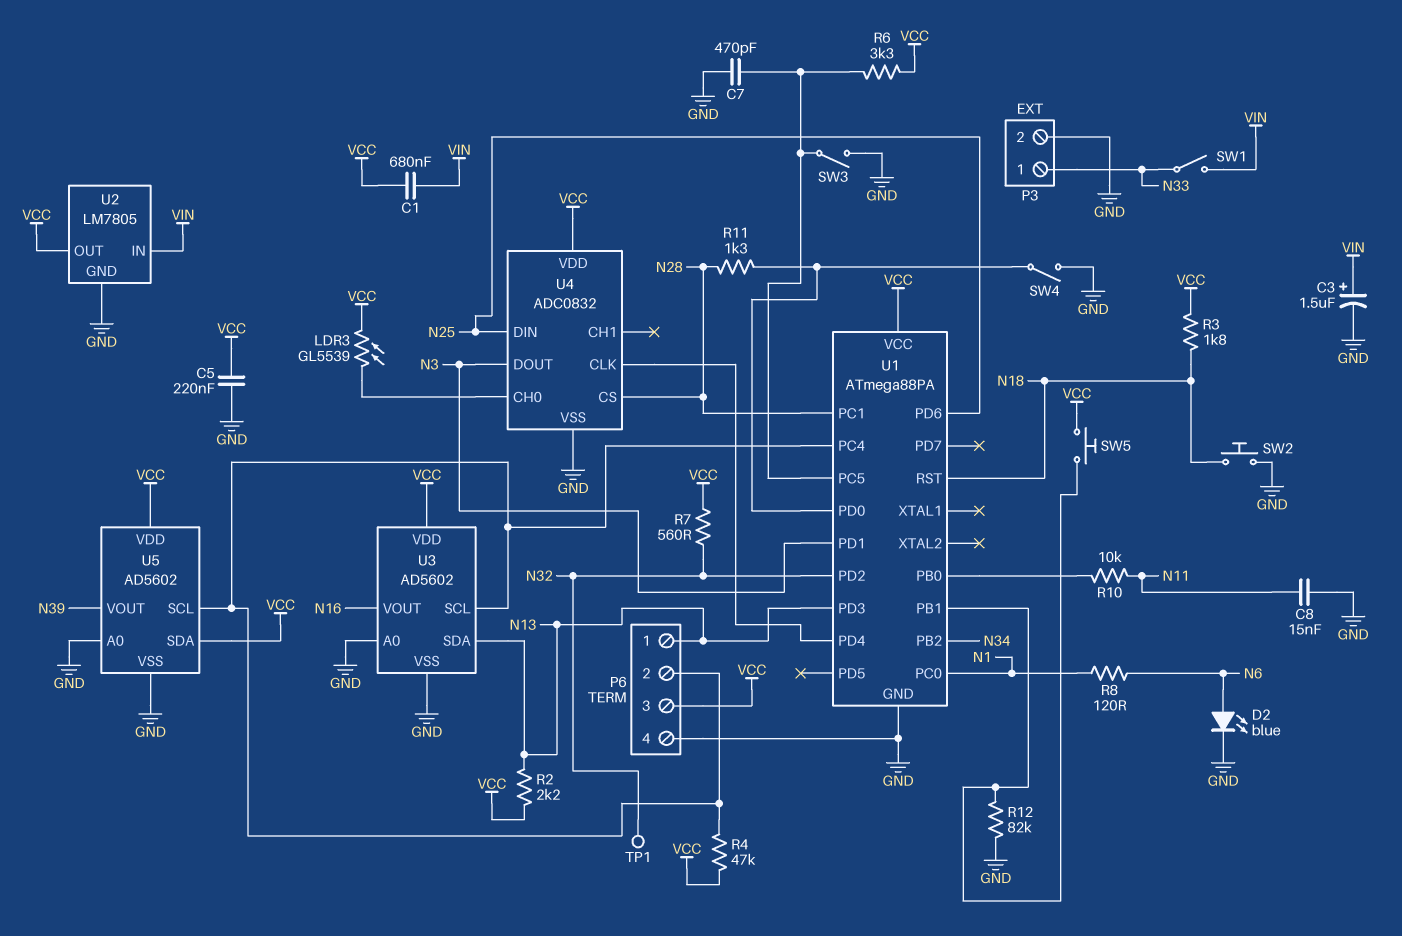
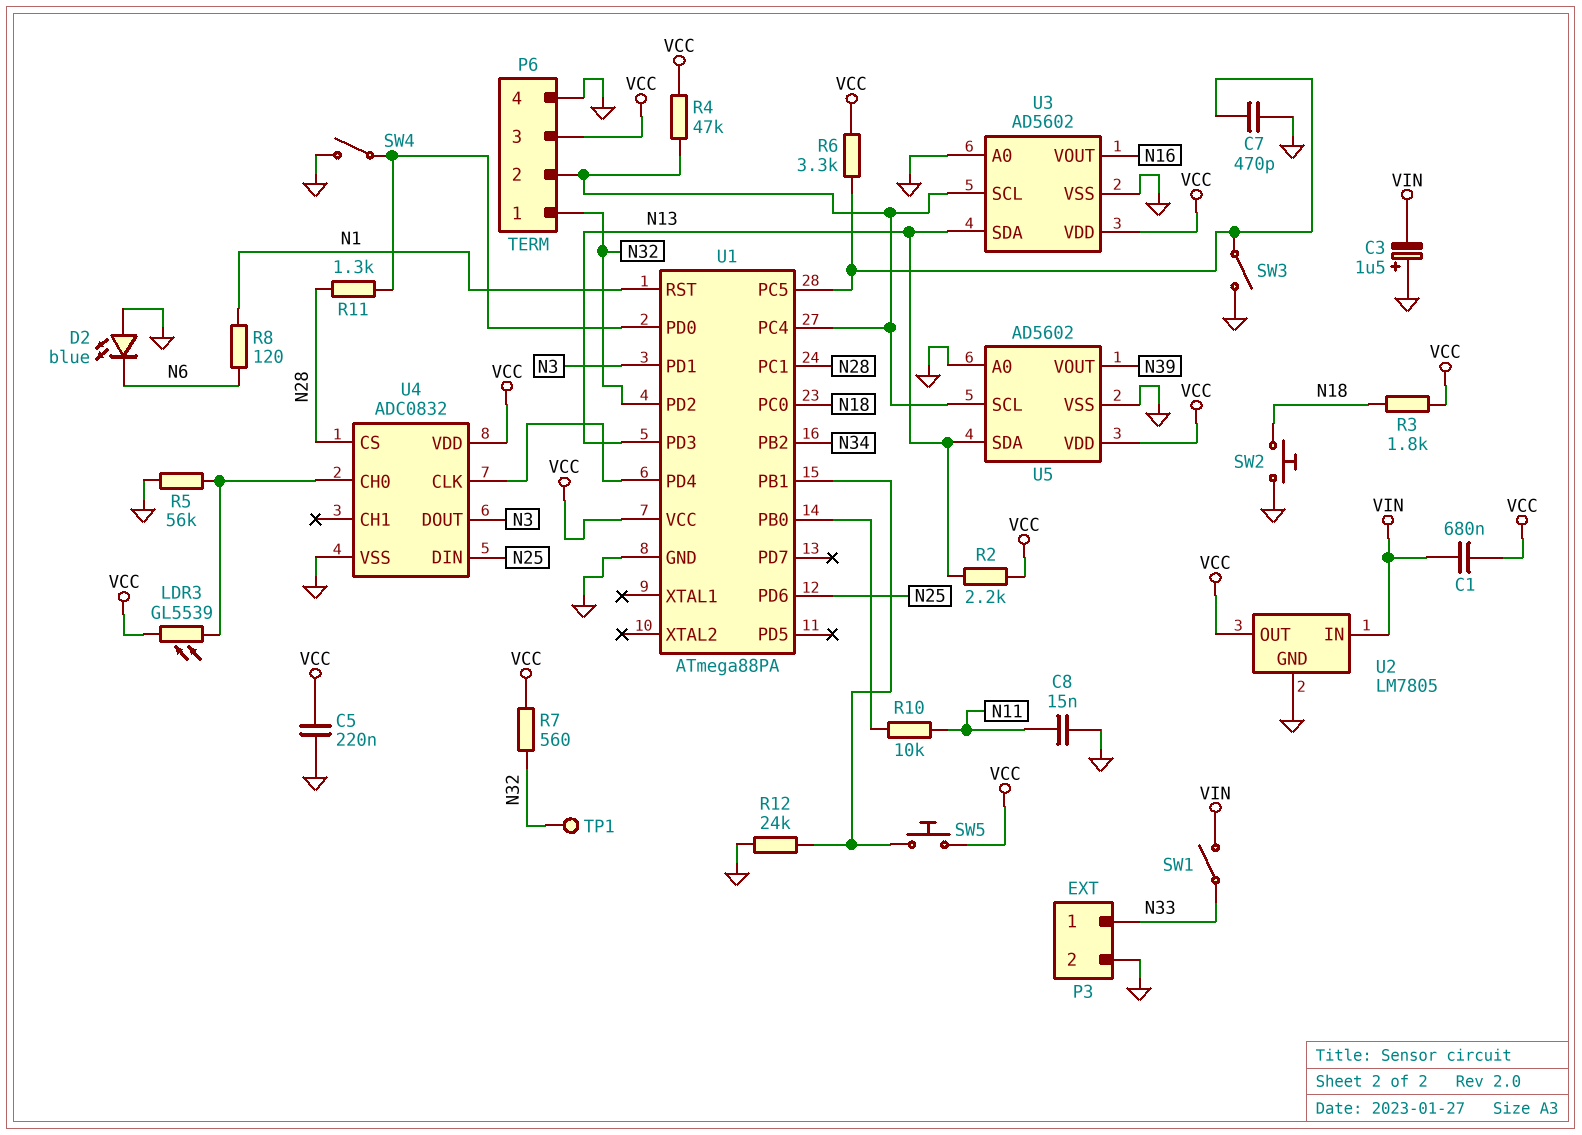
C3: 1.5uF (plus VIN, minus GND) -> 1.5uF (plus GND, minus VIN)
D2: LED blue (A N6, K GND) -> LED blue (A GND, K N6)
P6 pin 1: N13 -> N32
R5: none -> 56k (GND, U4/CH0)
R12: 82k (GND, U1/PB1) -> 24k (GND, U1/PB1)
U1 pin PC0: N1 -> N18
U1 pin RST: N18 -> N1
U5 pin SDA: VCC -> N13

